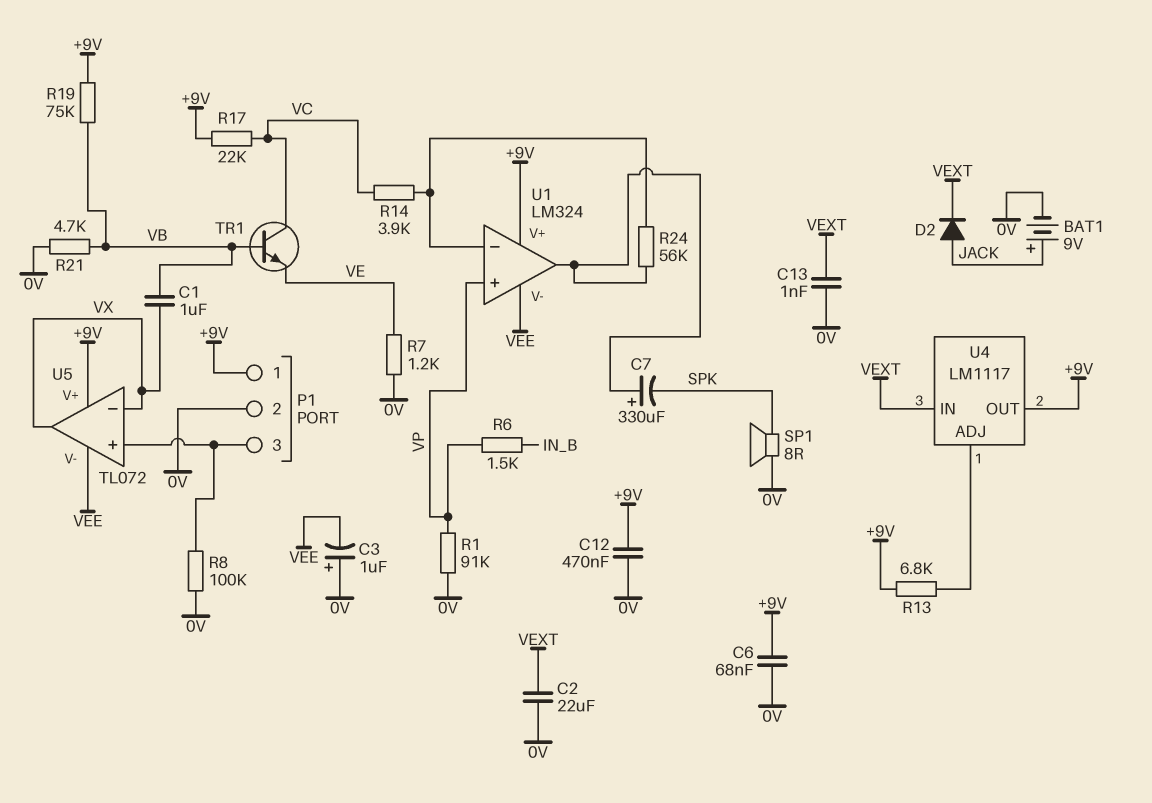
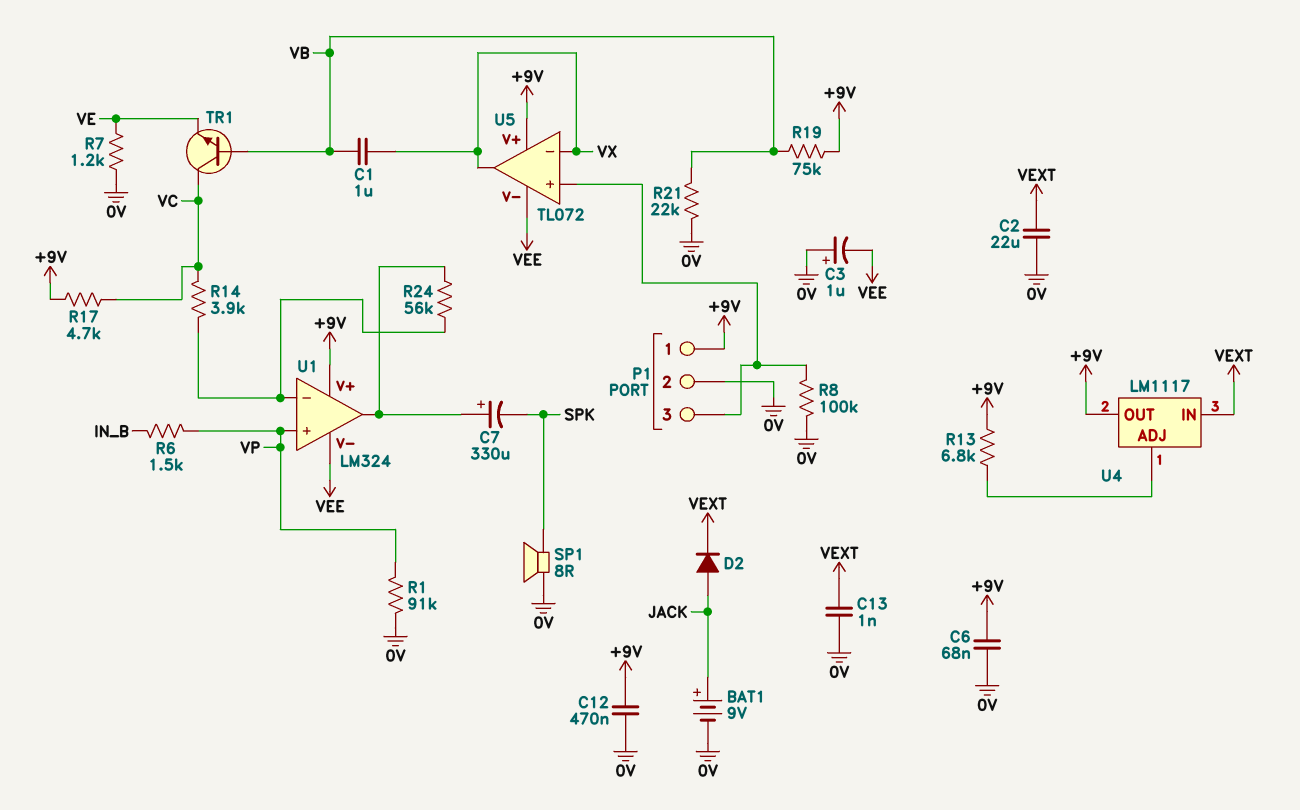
R17: 22k (+9V, VC) -> 4.7k (+9V, VC)
R21: 4.7k (0V, VB) -> 22k (0V, VB)

